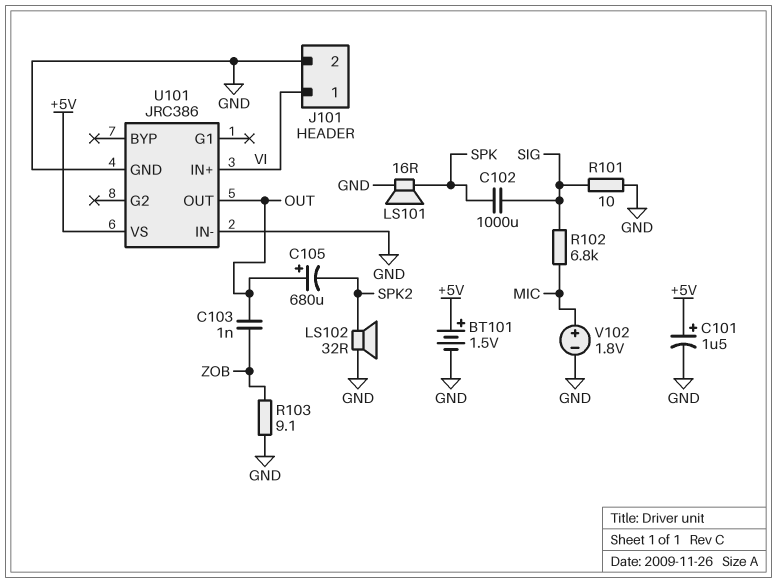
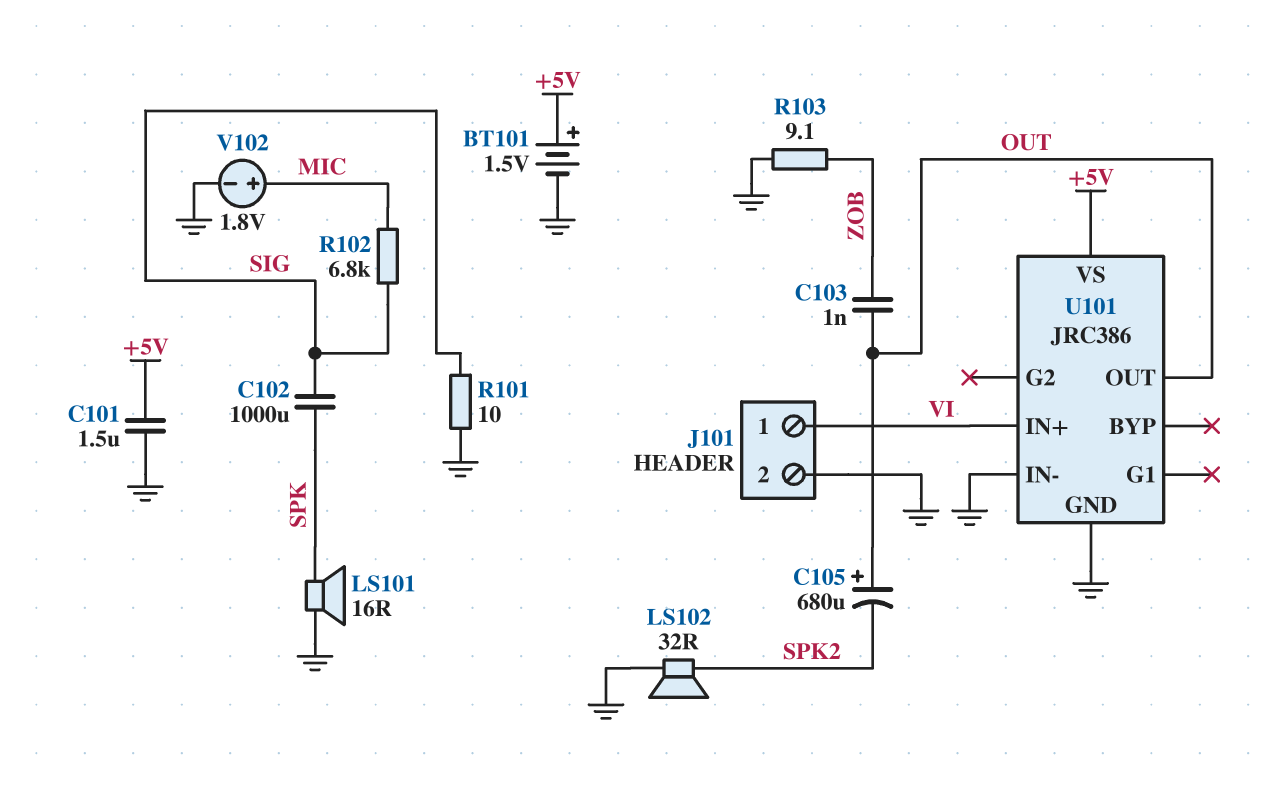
C101: 1.5uF (plus +5V, minus GND) -> 1.5uF (+5V, GND)

